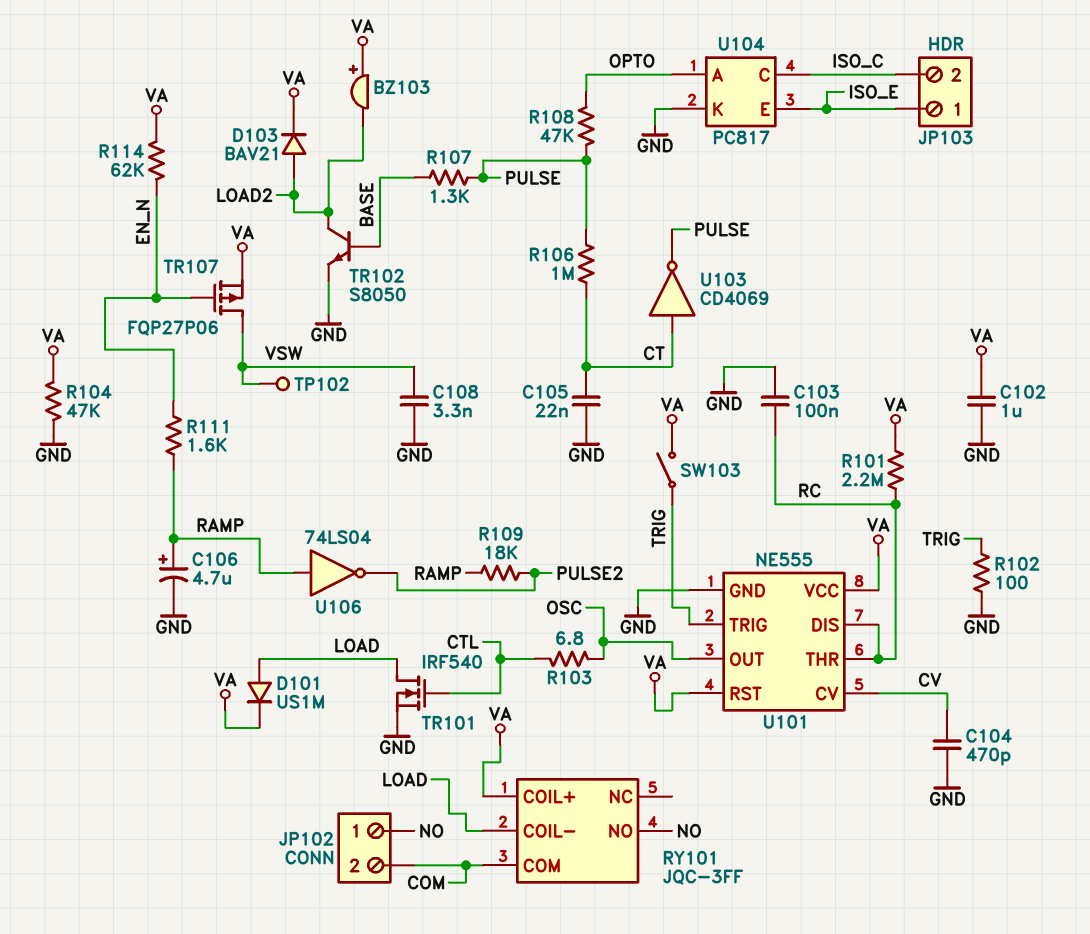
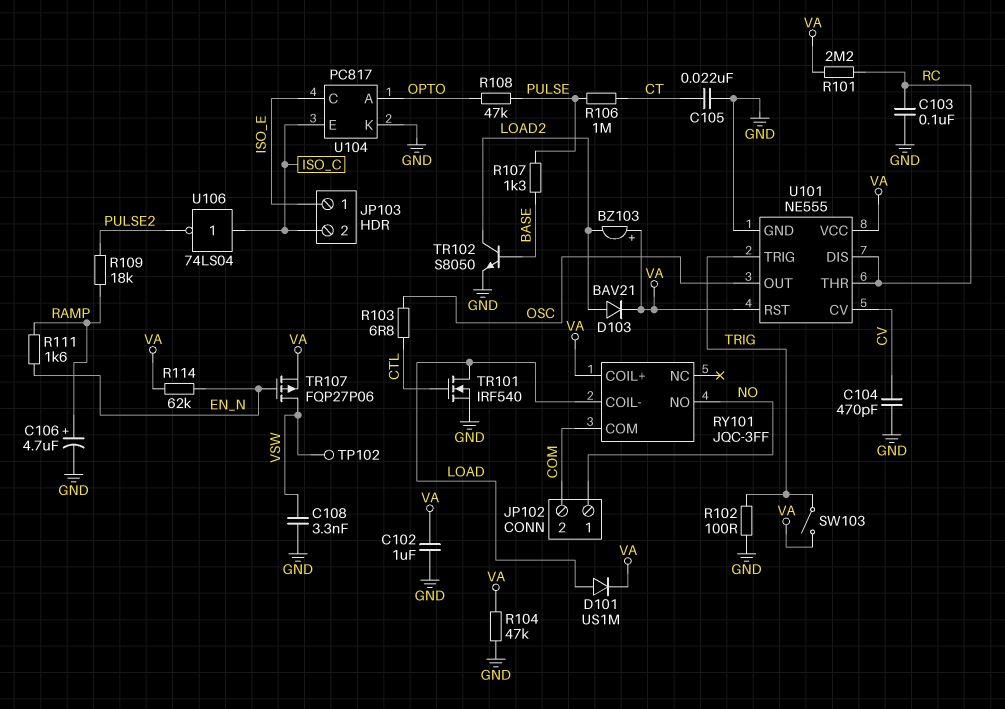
U103: NOT CD4069 (in CT, out PULSE) -> none
U104 pin C: ISO_C -> ISO_E
U104 pin E: ISO_E -> ISO_C
U106: NOT 74LS04 (in RAMP, out PULSE2) -> NOT 74LS04 (in ISO_C, out PULSE2)

